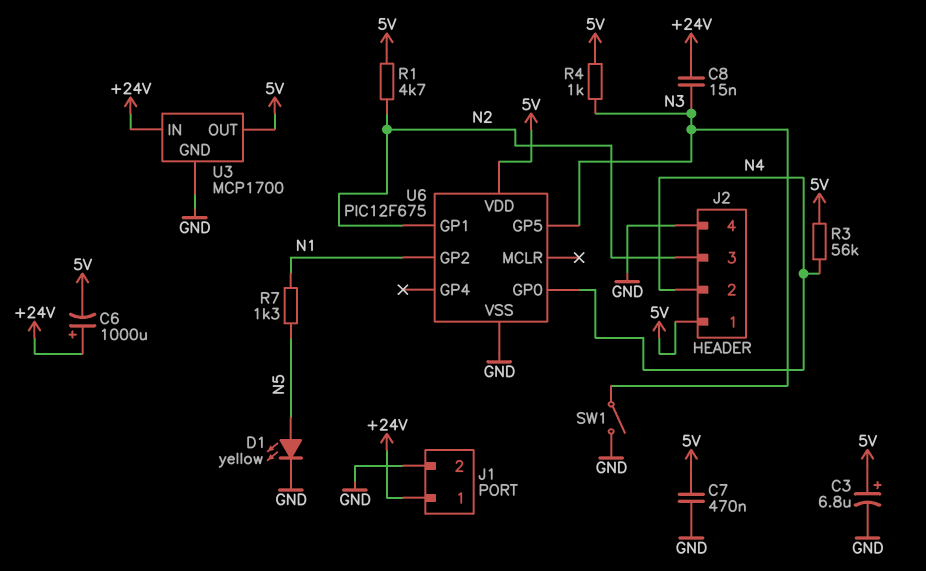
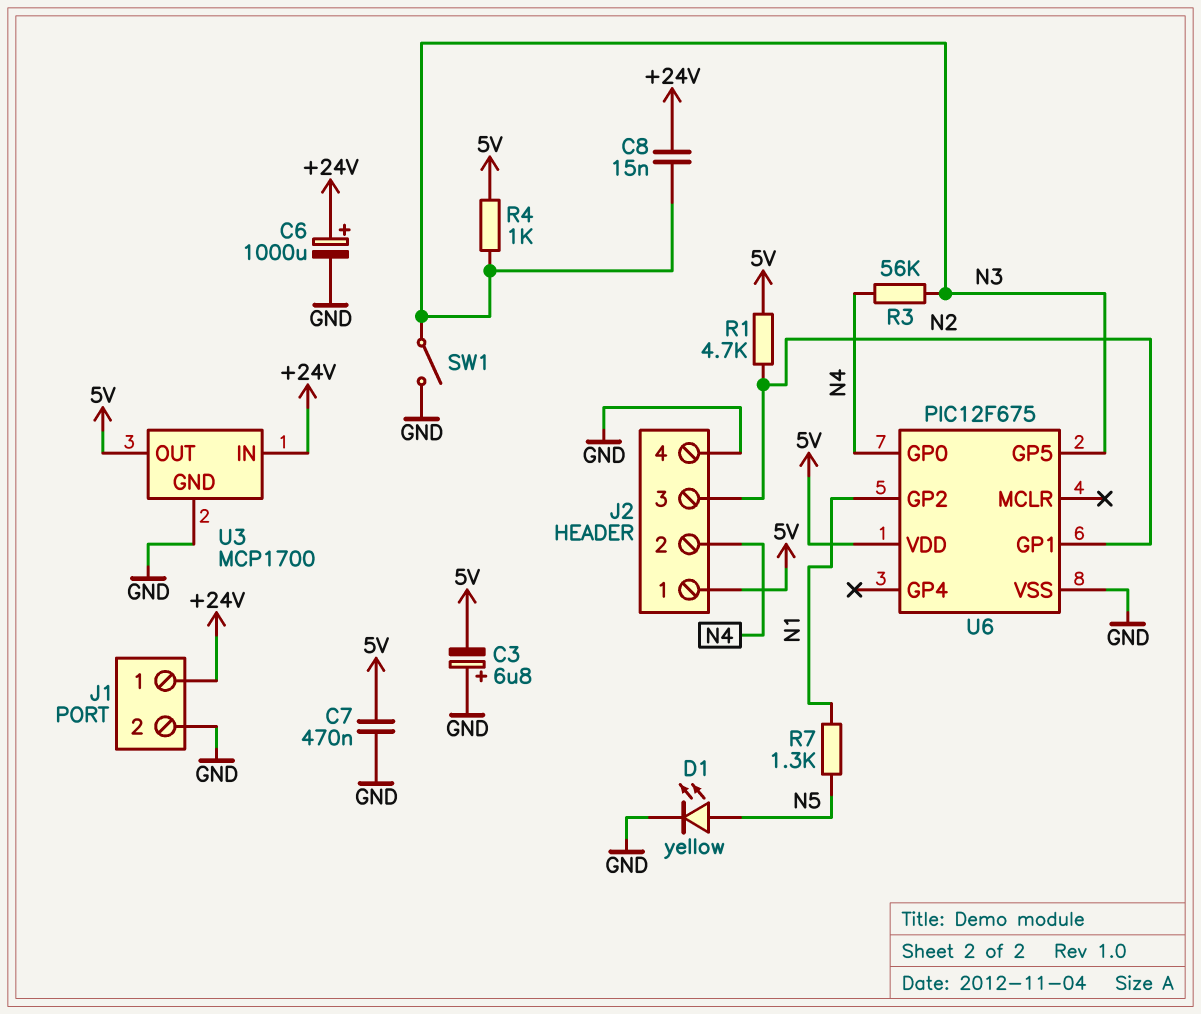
C3: 6.8uF (plus 5V, minus GND) -> 6.8uF (plus GND, minus 5V)
C6: 1000uF (plus +24V, minus 5V) -> 1000uF (plus +24V, minus GND)
R3: 56k (5V, N4) -> 56k (N3, N4)

